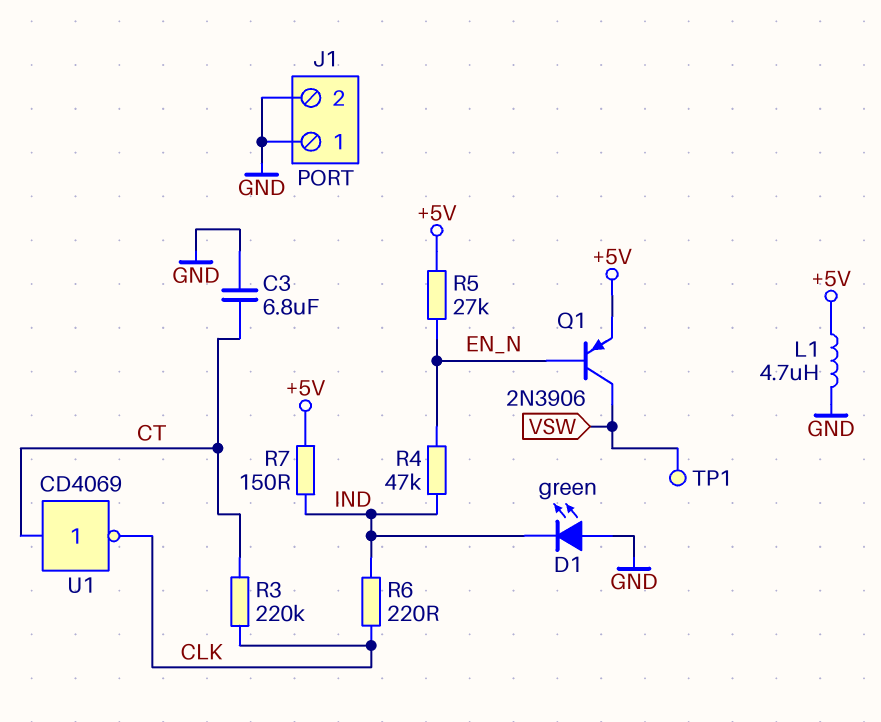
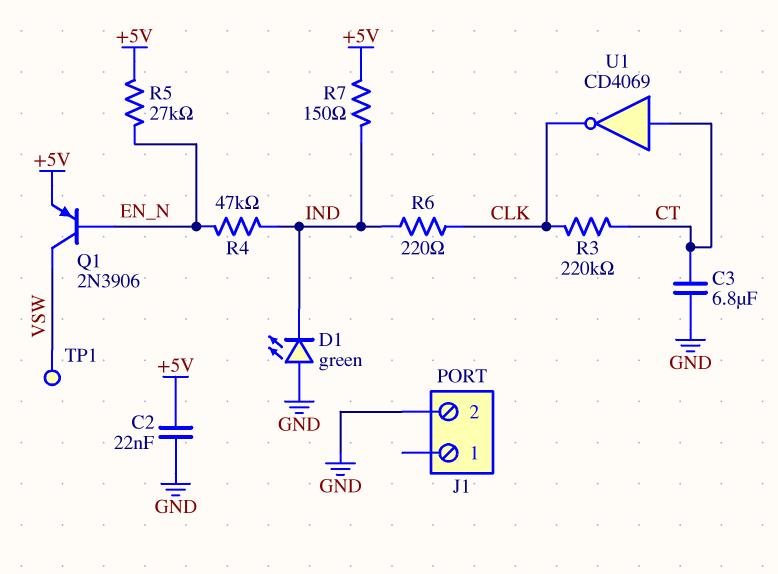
C2: none -> 22nF (+5V, GND)
J1 pin 1: GND -> none
L1: 4.7uH (+5V, GND) -> none

